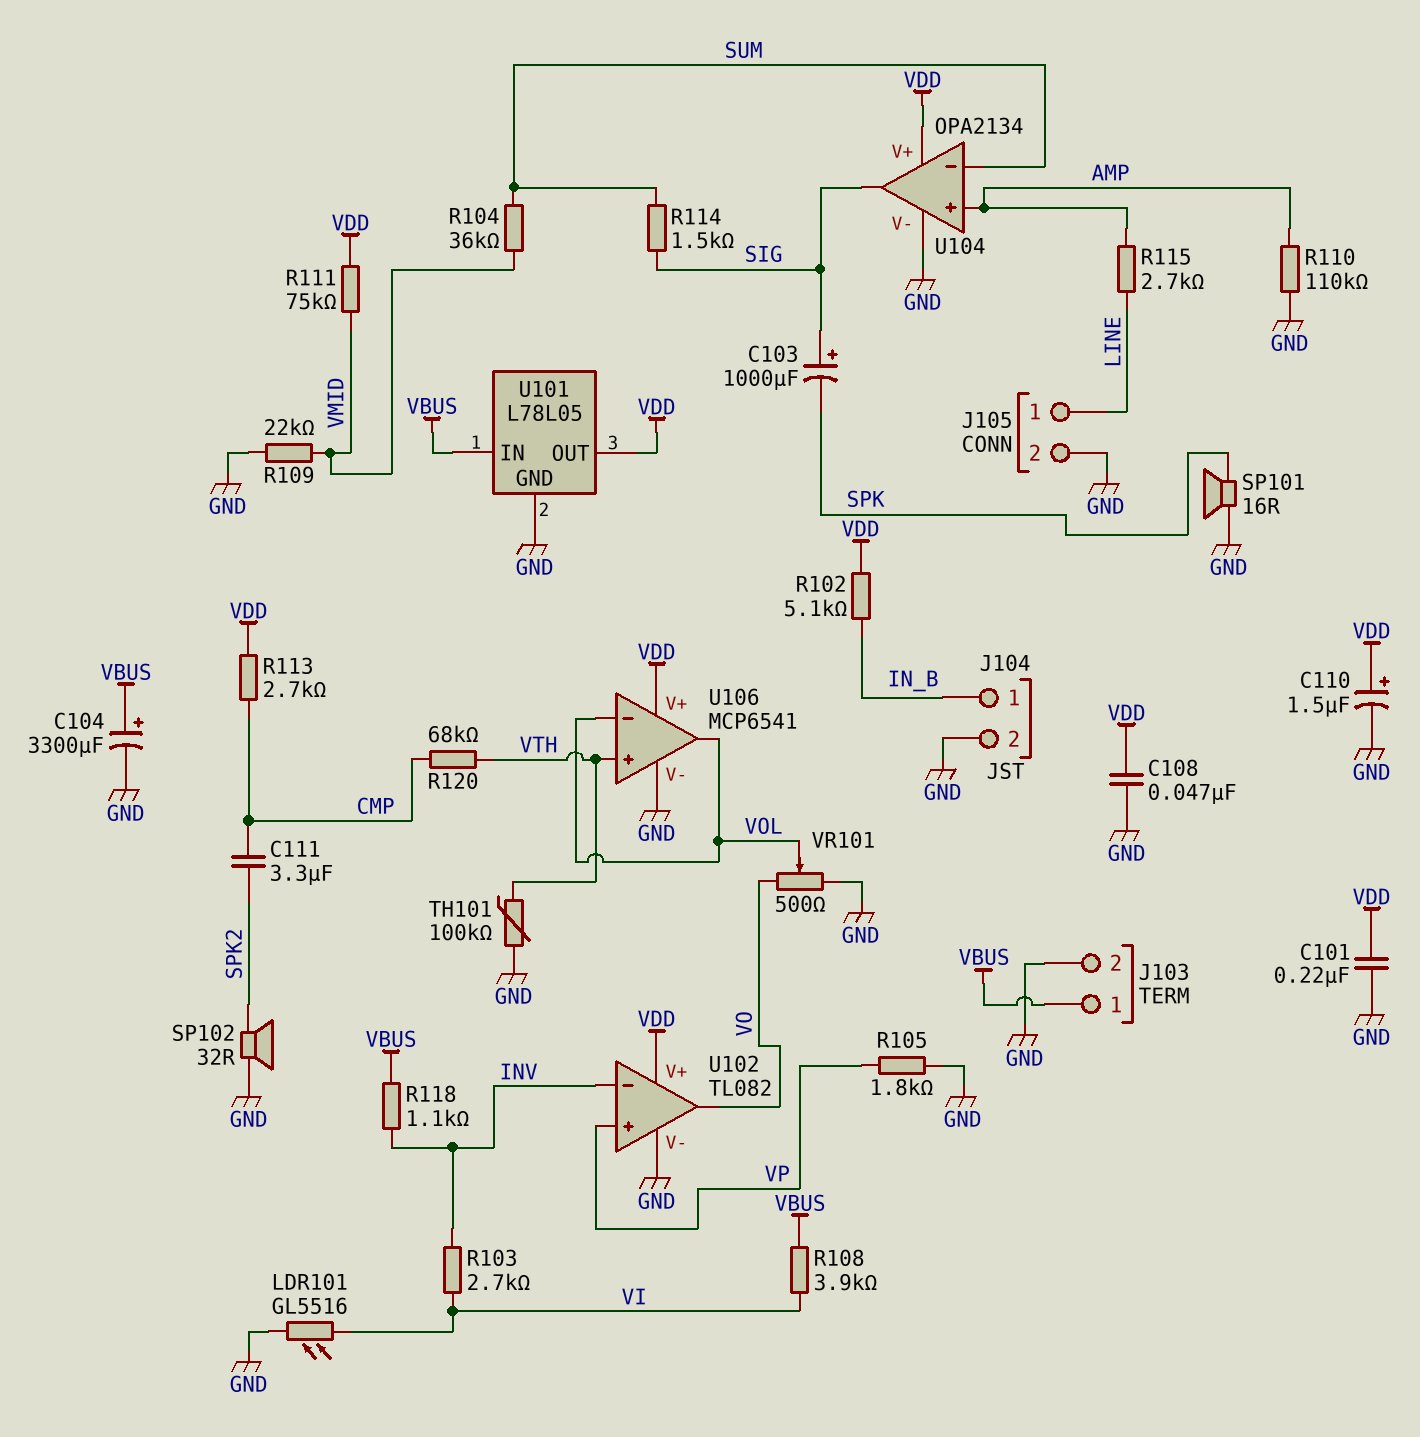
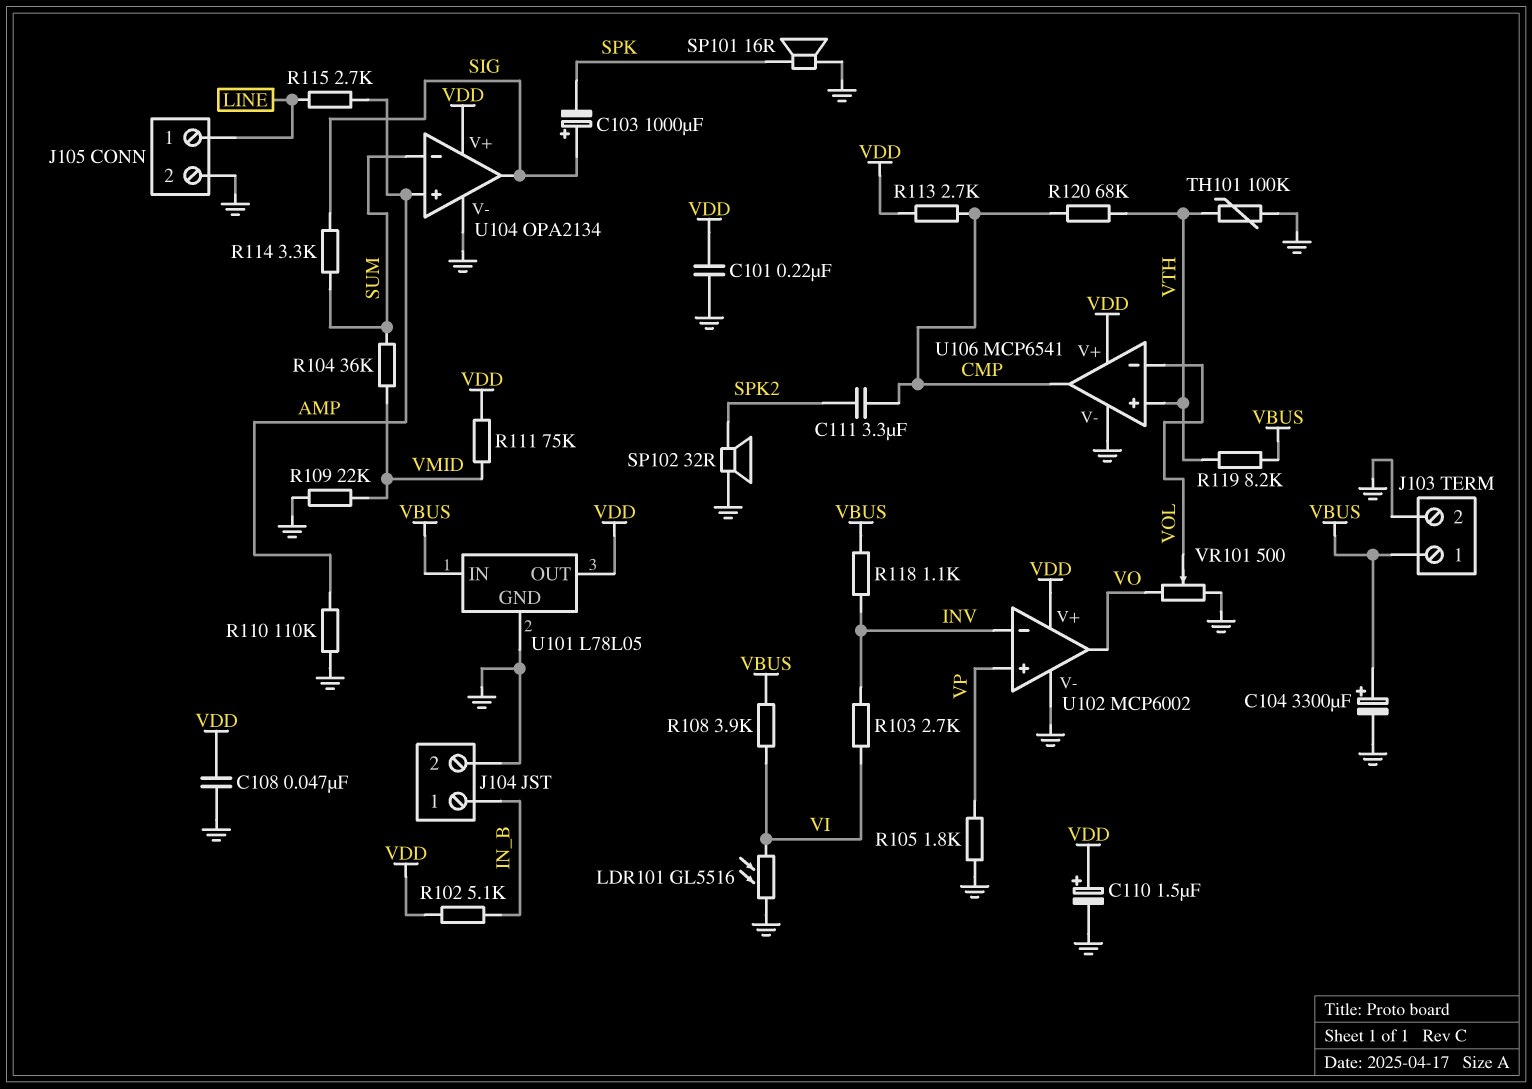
R114: 1.5k (SIG, SUM) -> 3.3k (SIG, SUM)
R119: none -> 8.2k (VBUS, VTH)
U102: TL082 -> MCP6002
U106 pin out: VOL -> CMP

